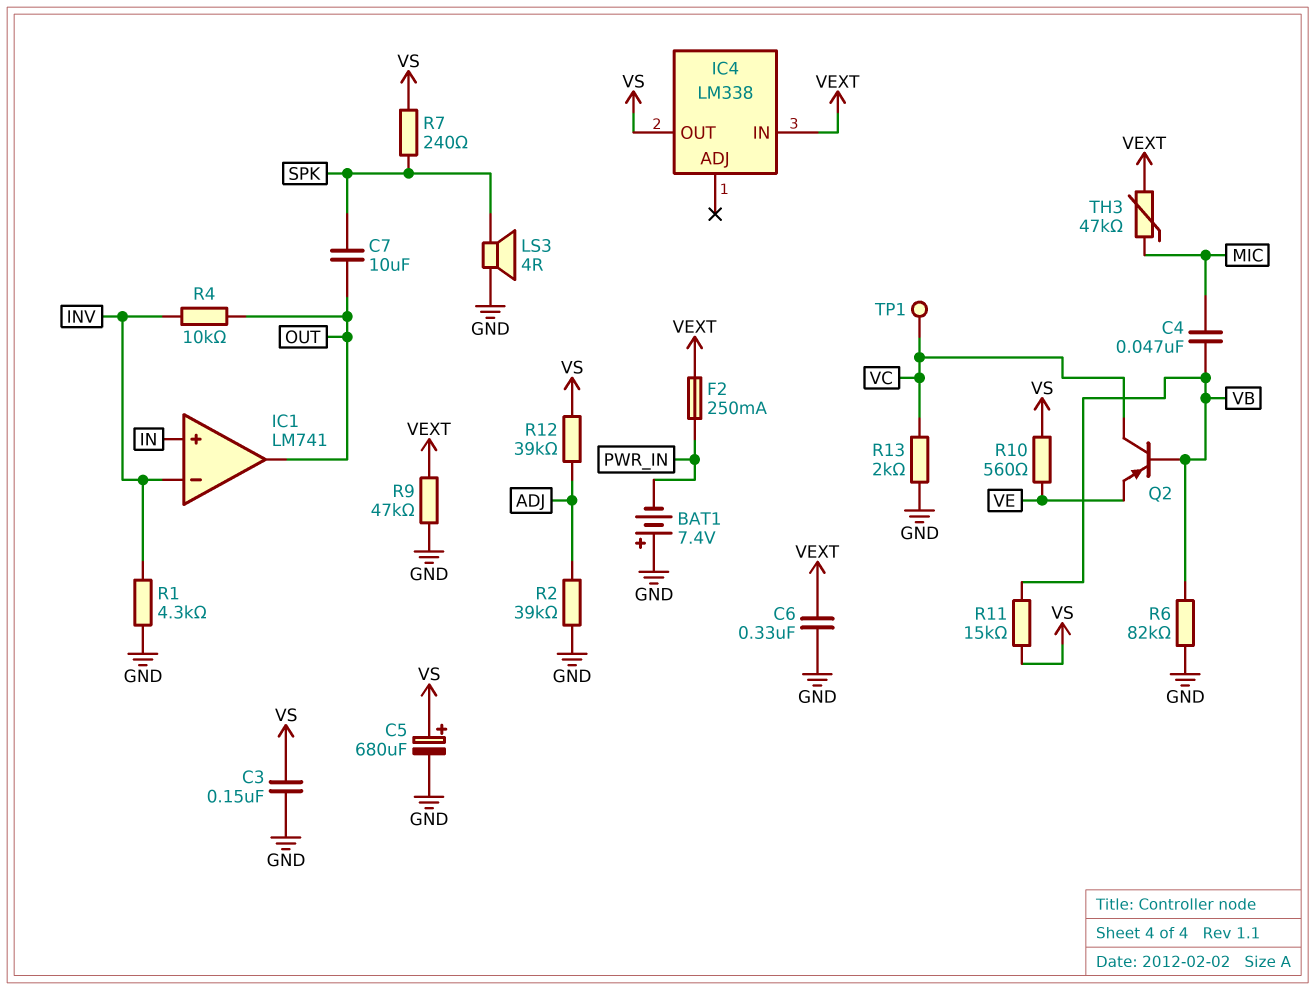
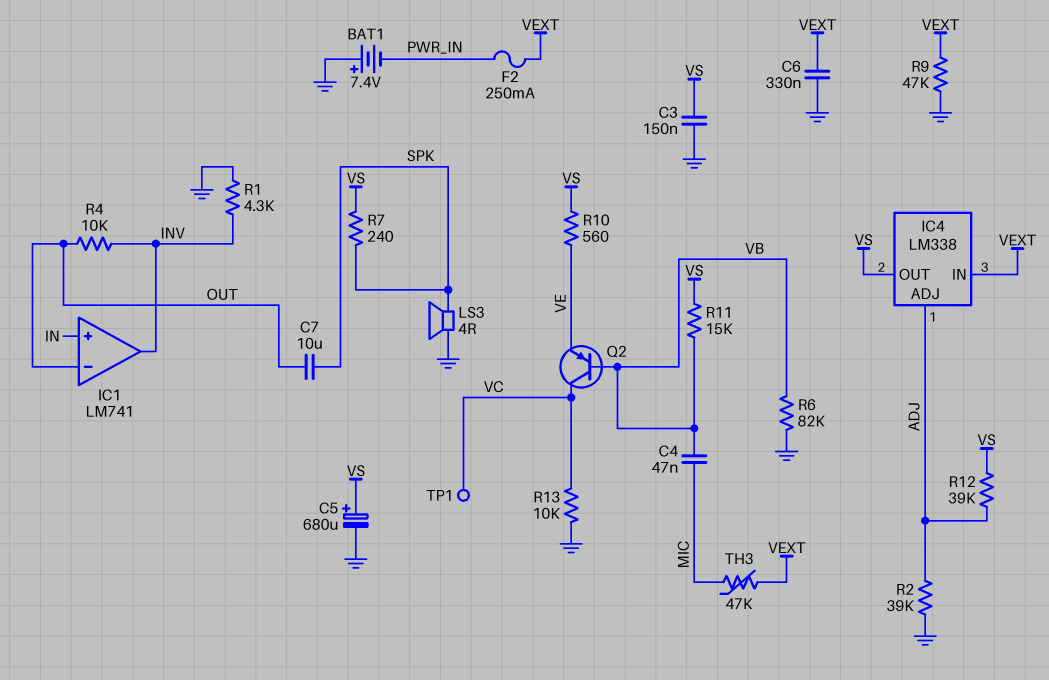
IC1 pin in-: INV -> OUT
IC1 pin out: OUT -> INV
IC4 pin ADJ: none -> ADJ
R13: 2k (GND, VC) -> 10k (GND, VC)

